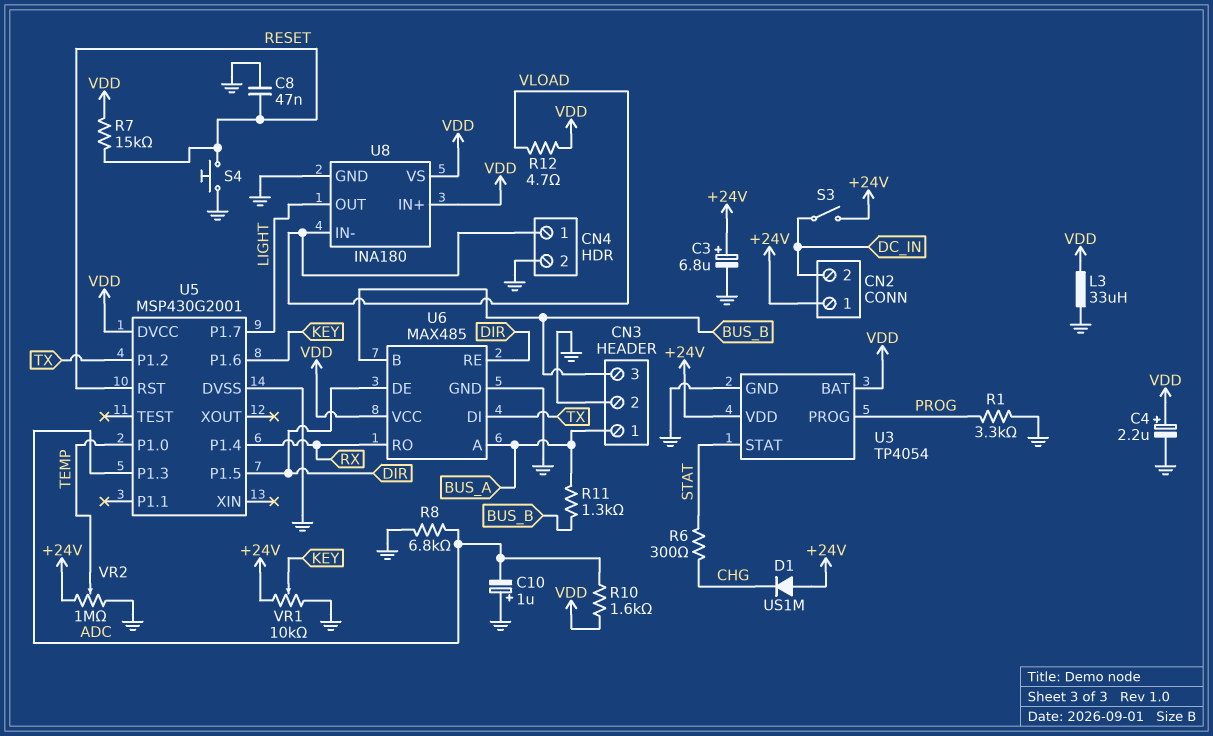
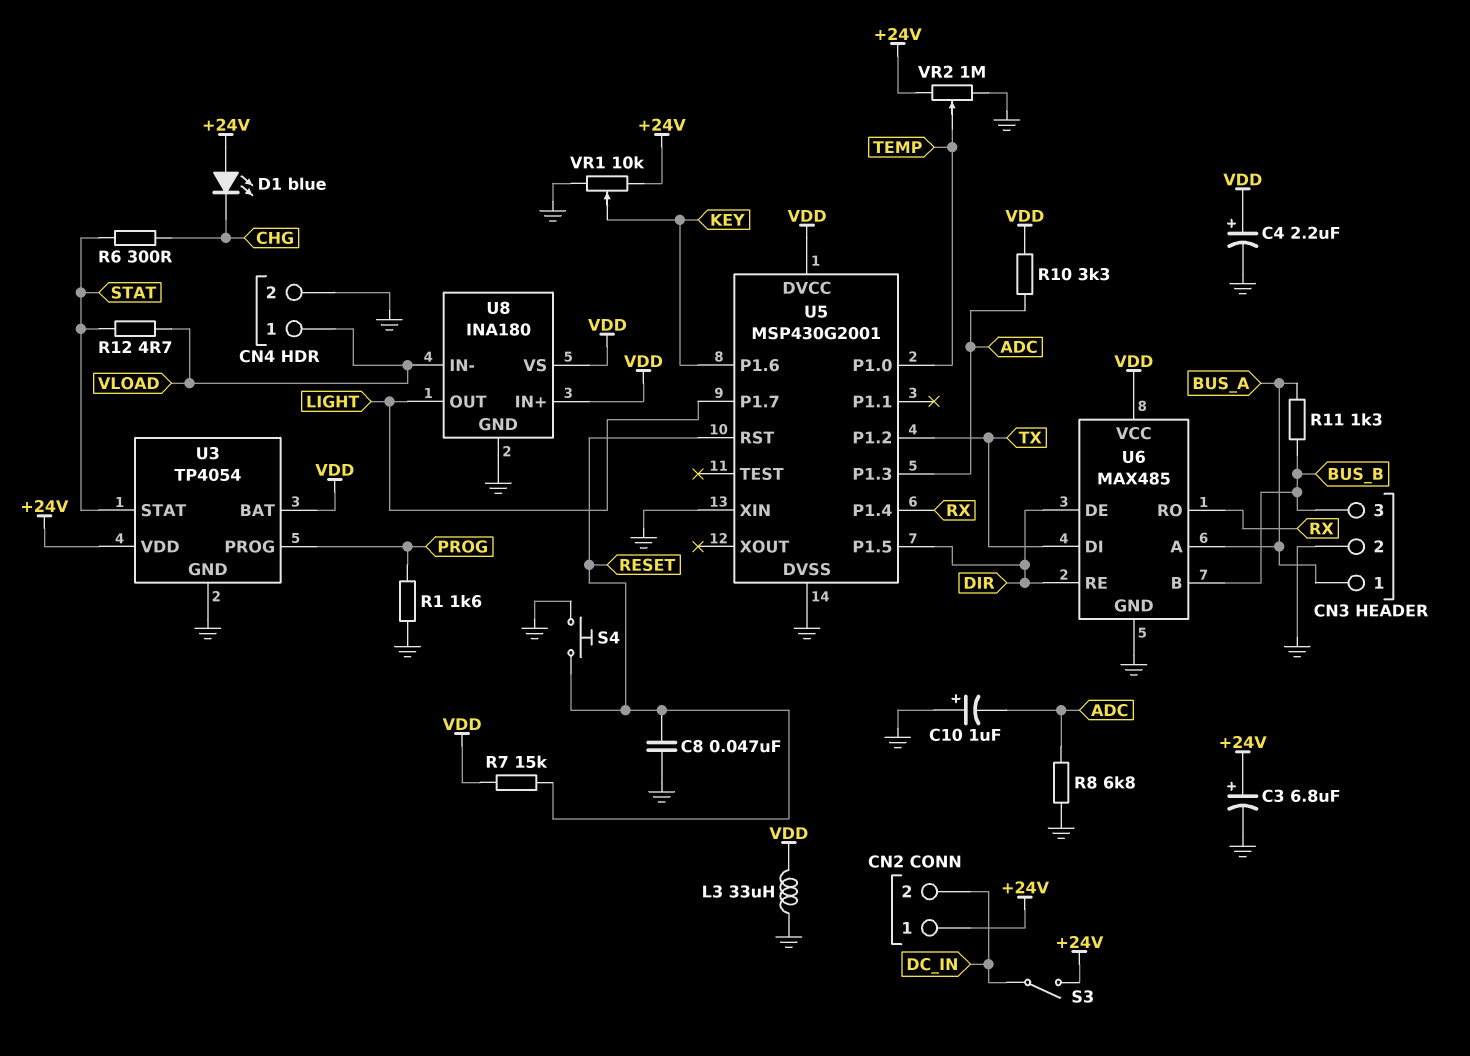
D1: diode US1M (A +24V, K CHG) -> LED blue (A +24V, K CHG)
R1: 3.3k (GND, PROG) -> 1.6k (GND, PROG)
R10: 1.6k (ADC, VDD) -> 3.3k (ADC, VDD)
R12: 4.7 (VDD, VLOAD) -> 4.7 (STAT, VLOAD)
U5 pin XIN: none -> GND

